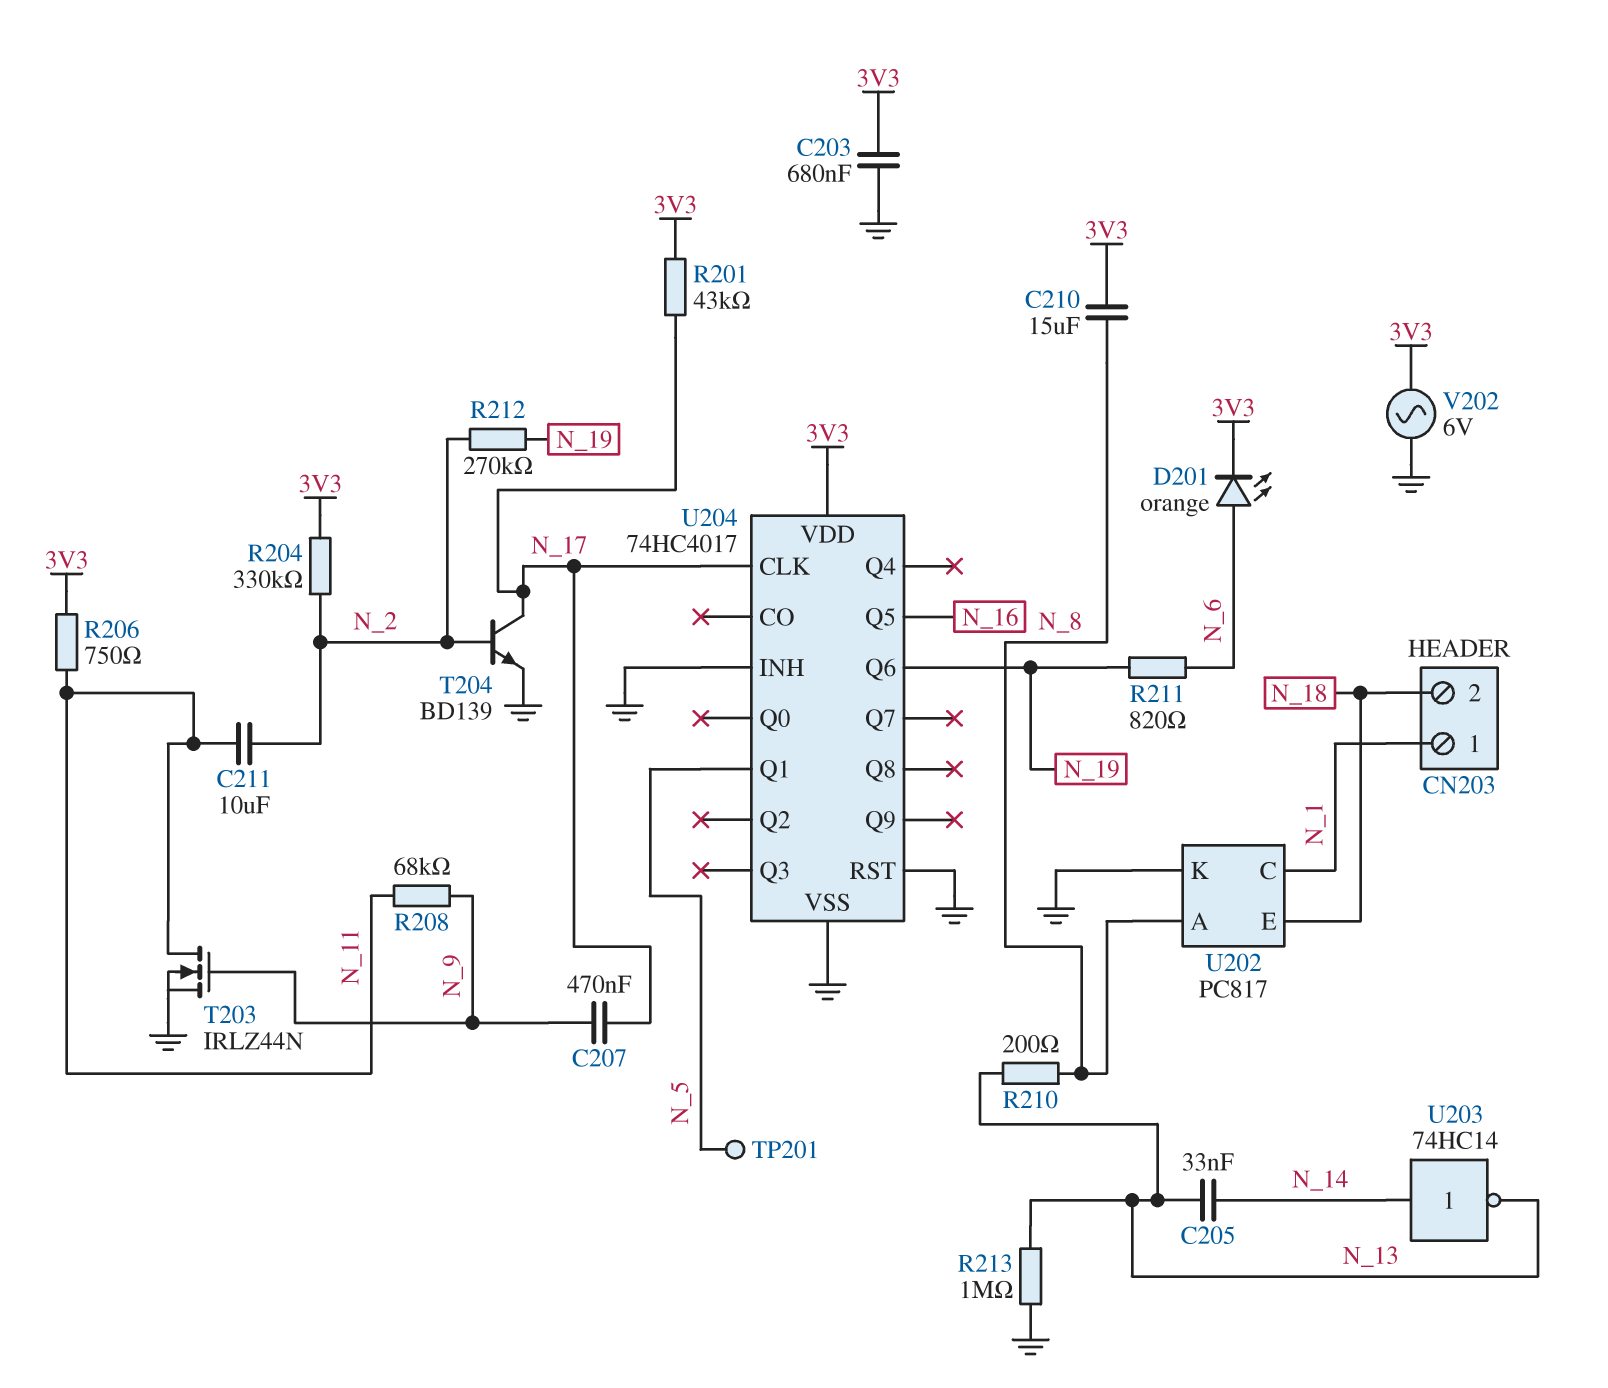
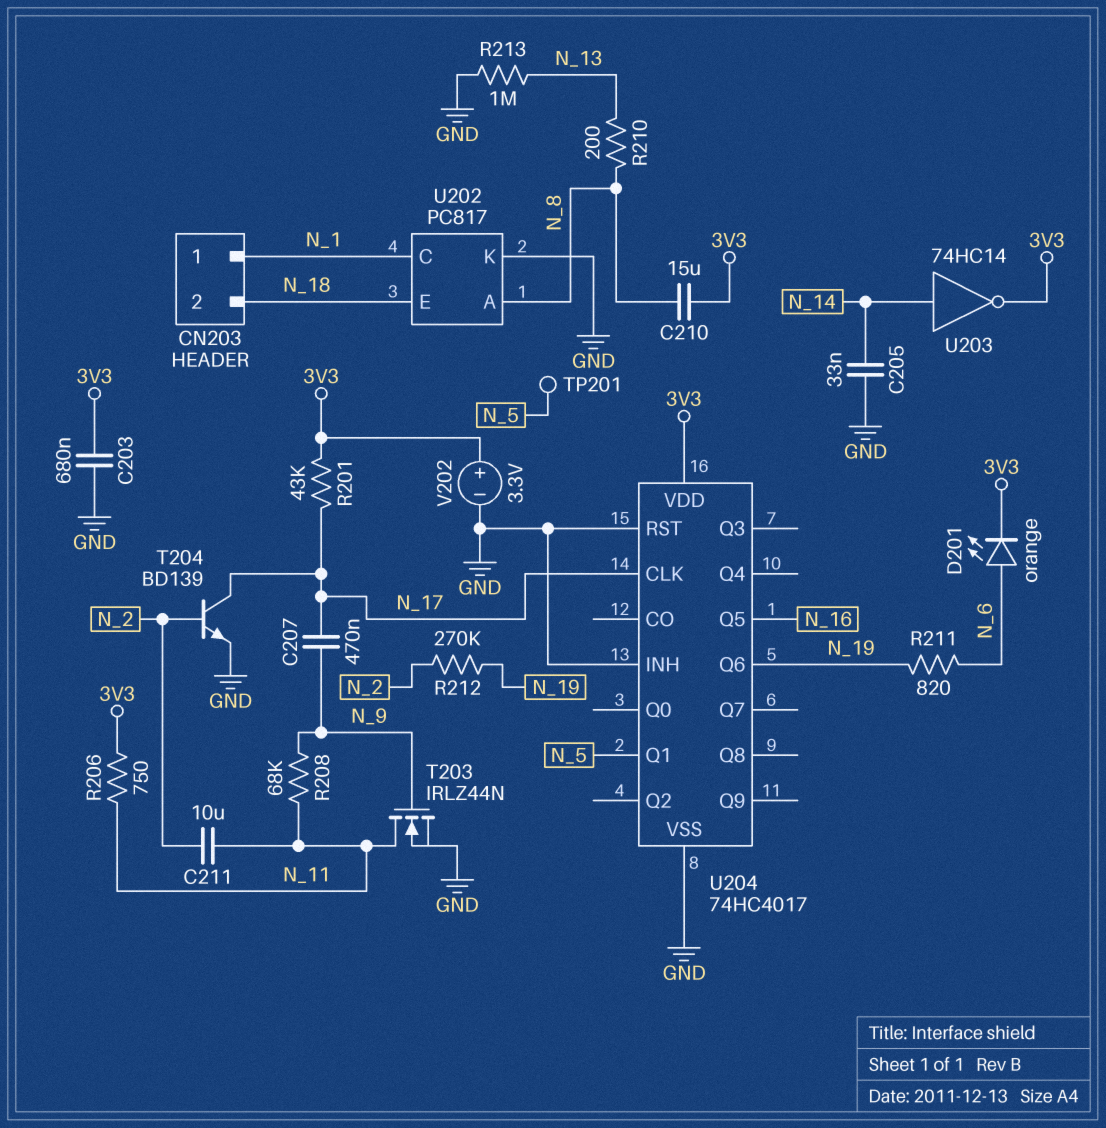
C205: 33nF (N_13, N_14) -> 33nF (GND, N_14)
R204: 330k (3V3, N_2) -> none
U203: NOT 74HC14 (in N_14, out N_13) -> NOT 74HC14 (in N_14, out 3V3)
V202: AC 6V (3V3, GND) -> 3.3V (plus 3V3, minus GND)

